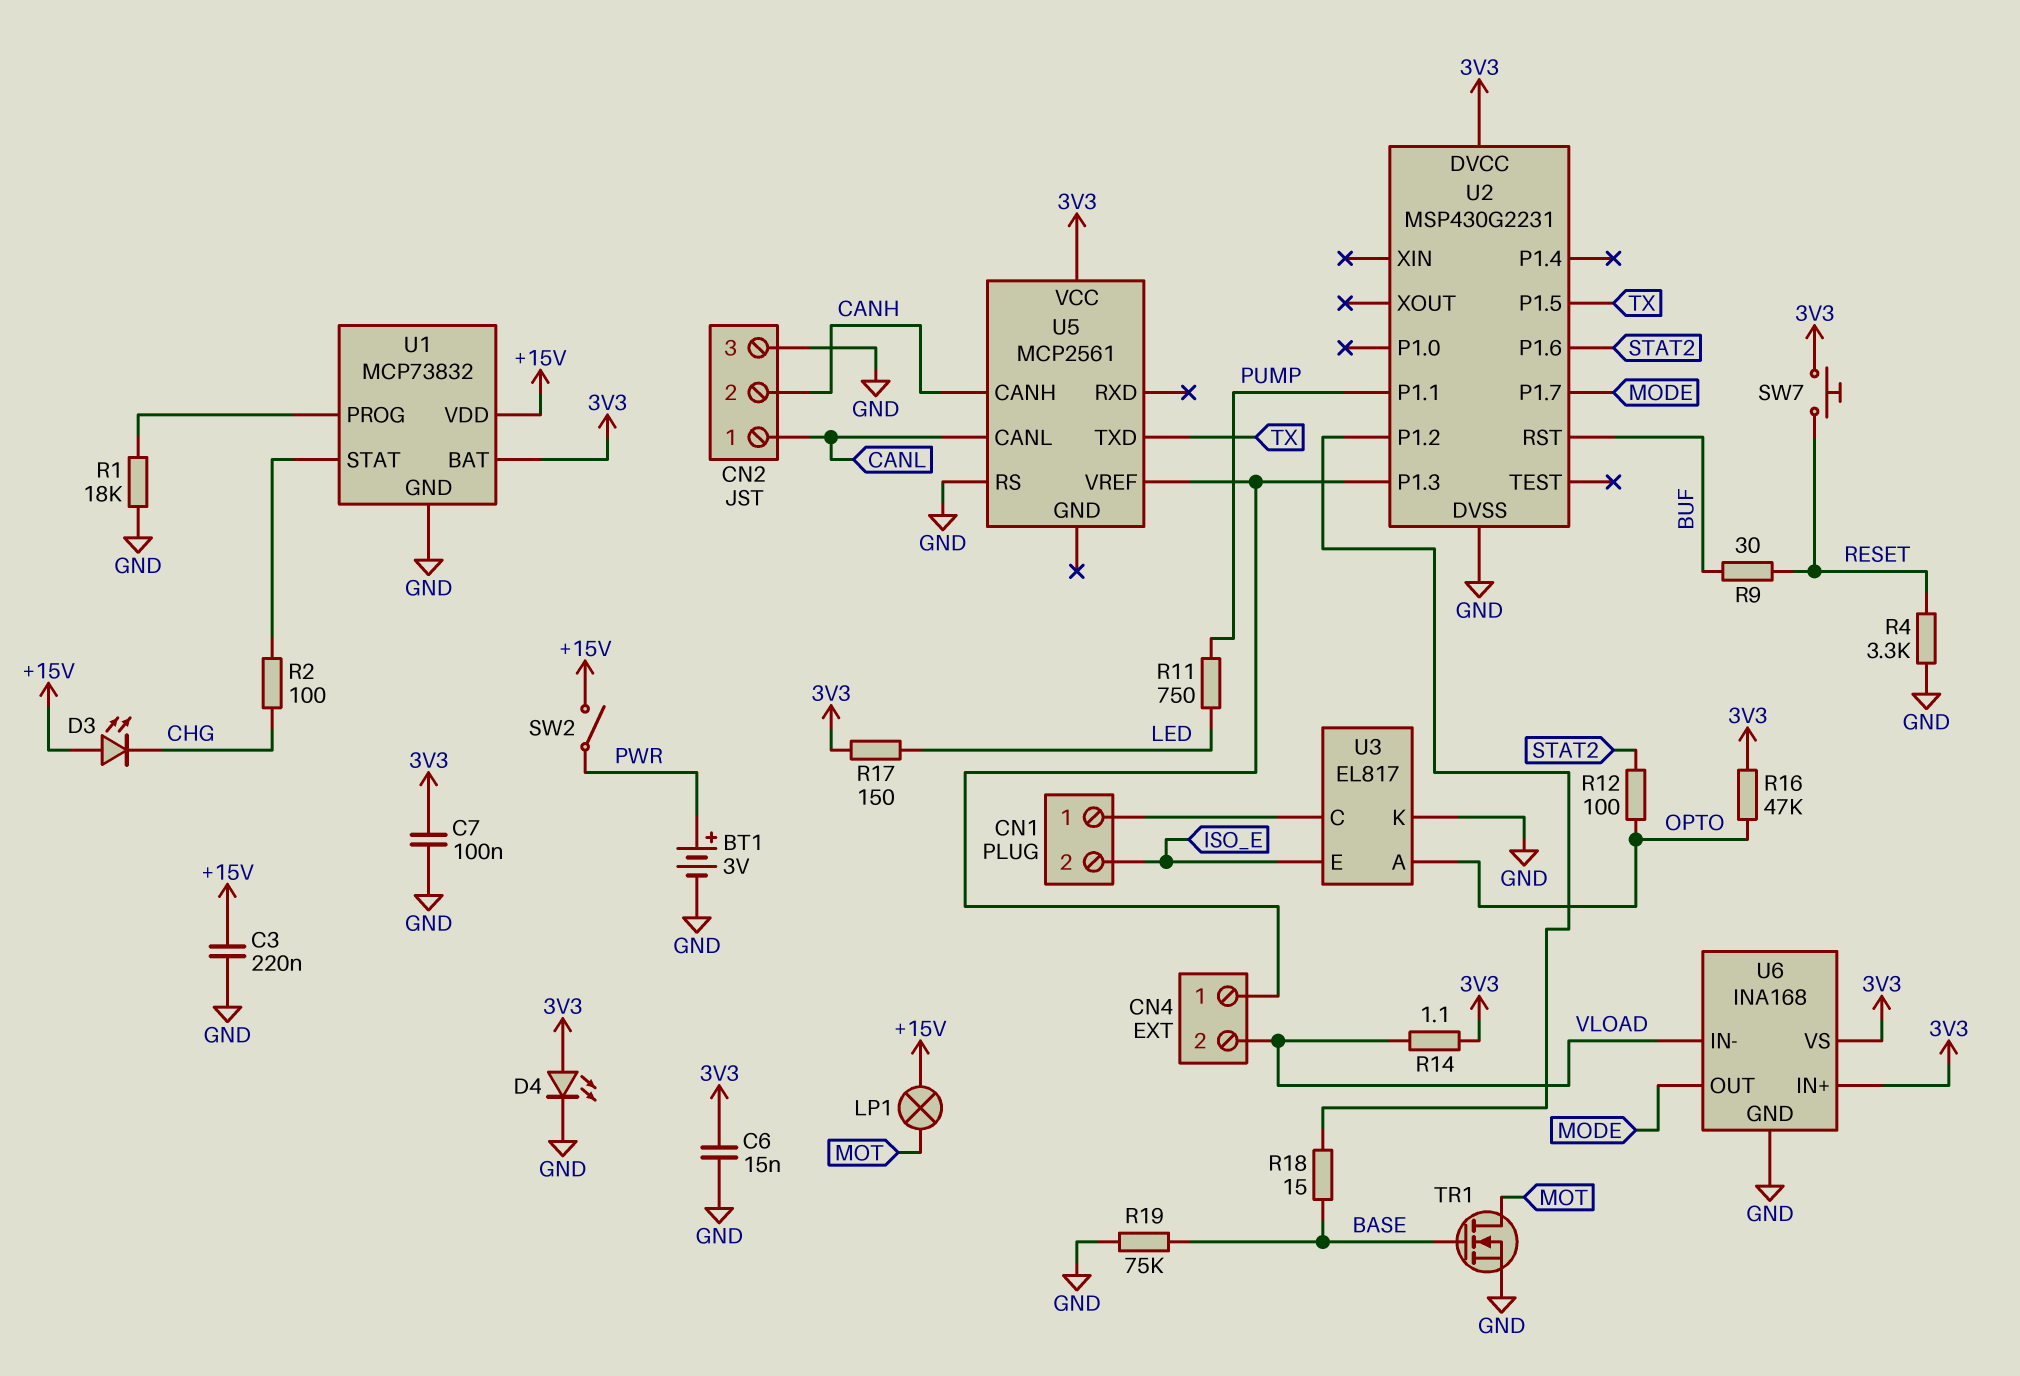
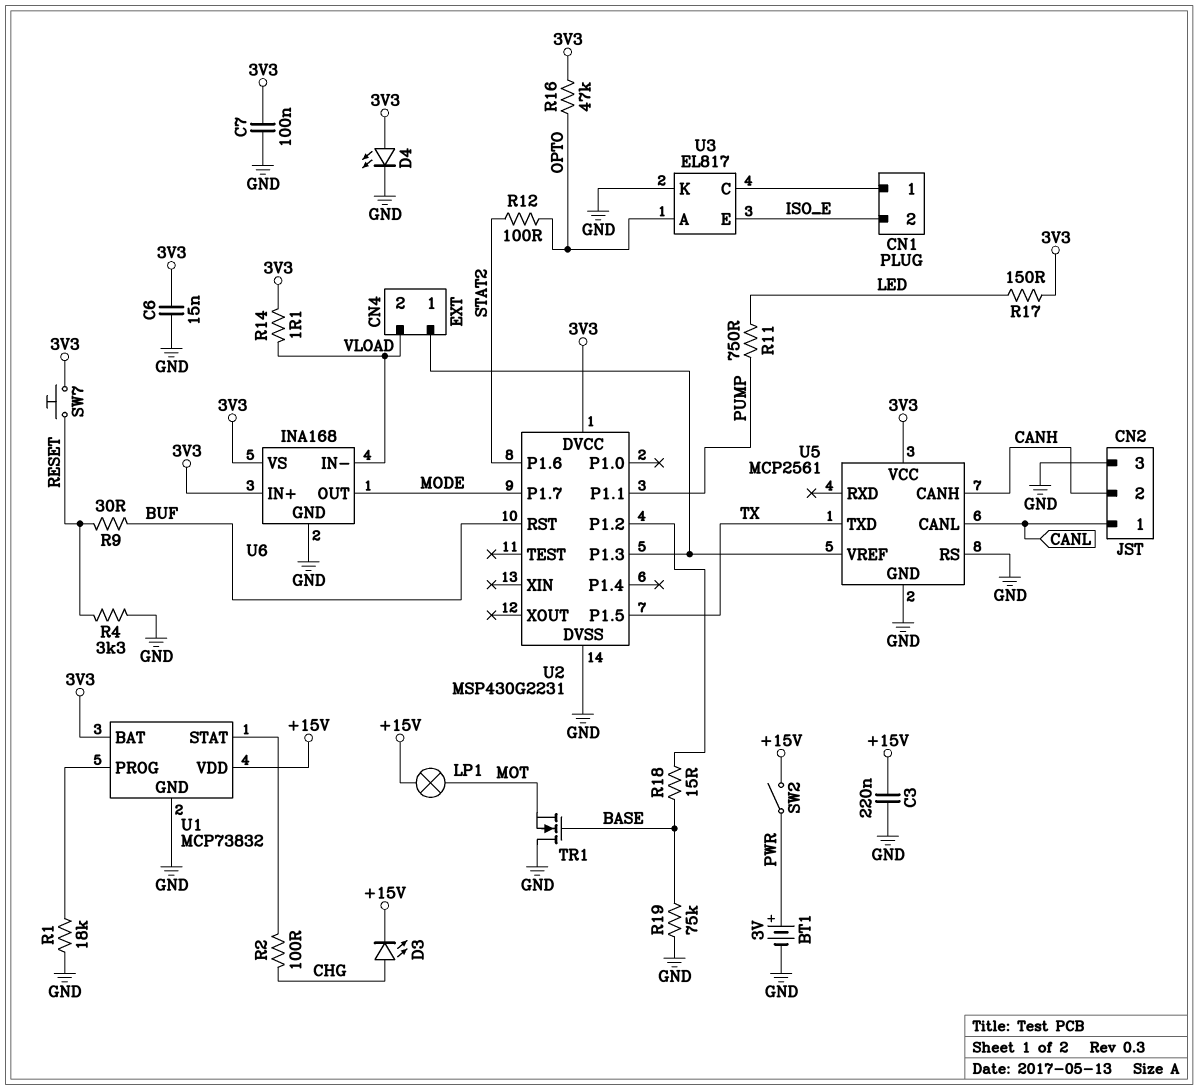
D3: LED (A +15V, K CHG) -> LED (A CHG, K +15V)
TR1: NMOS (G BASE, D MOT, S GND) -> NMOS (G BASE, D GND, S MOT)
U5 pin GND: none -> GND

